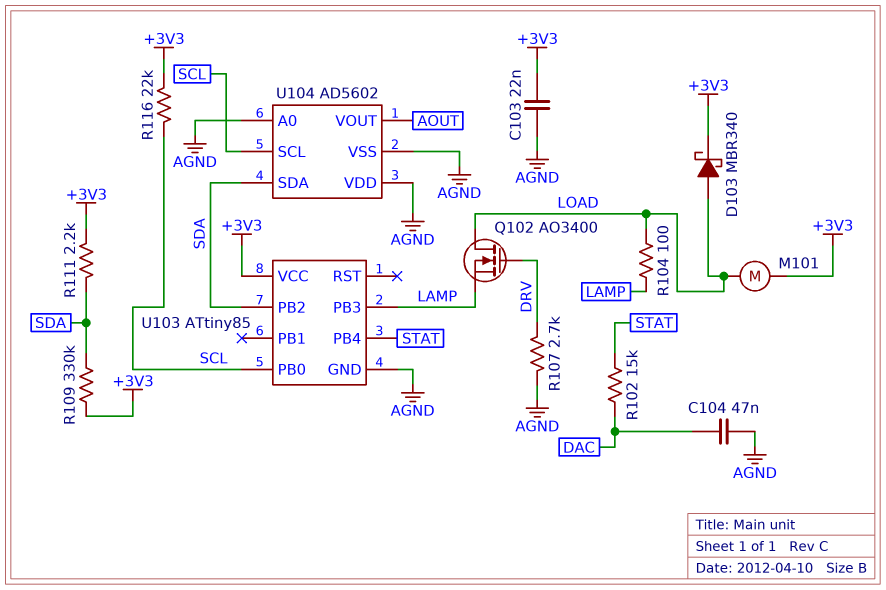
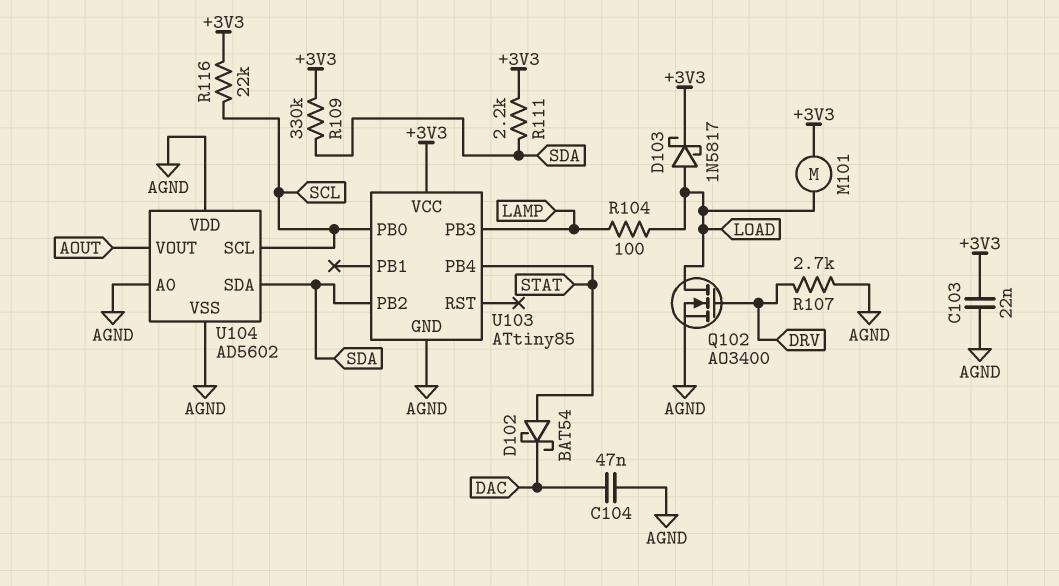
D102: none -> schottky BAT54 (A STAT, K DAC)
D103: schottky MBR340 (A LOAD, K +3V3) -> schottky 1N5817 (A LOAD, K +3V3)
Q102: NMOS AO3400 (G DRV, D LOAD, S LAMP) -> NMOS AO3400 (G DRV, D LOAD, S AGND)
R102: 15k (DAC, STAT) -> none

